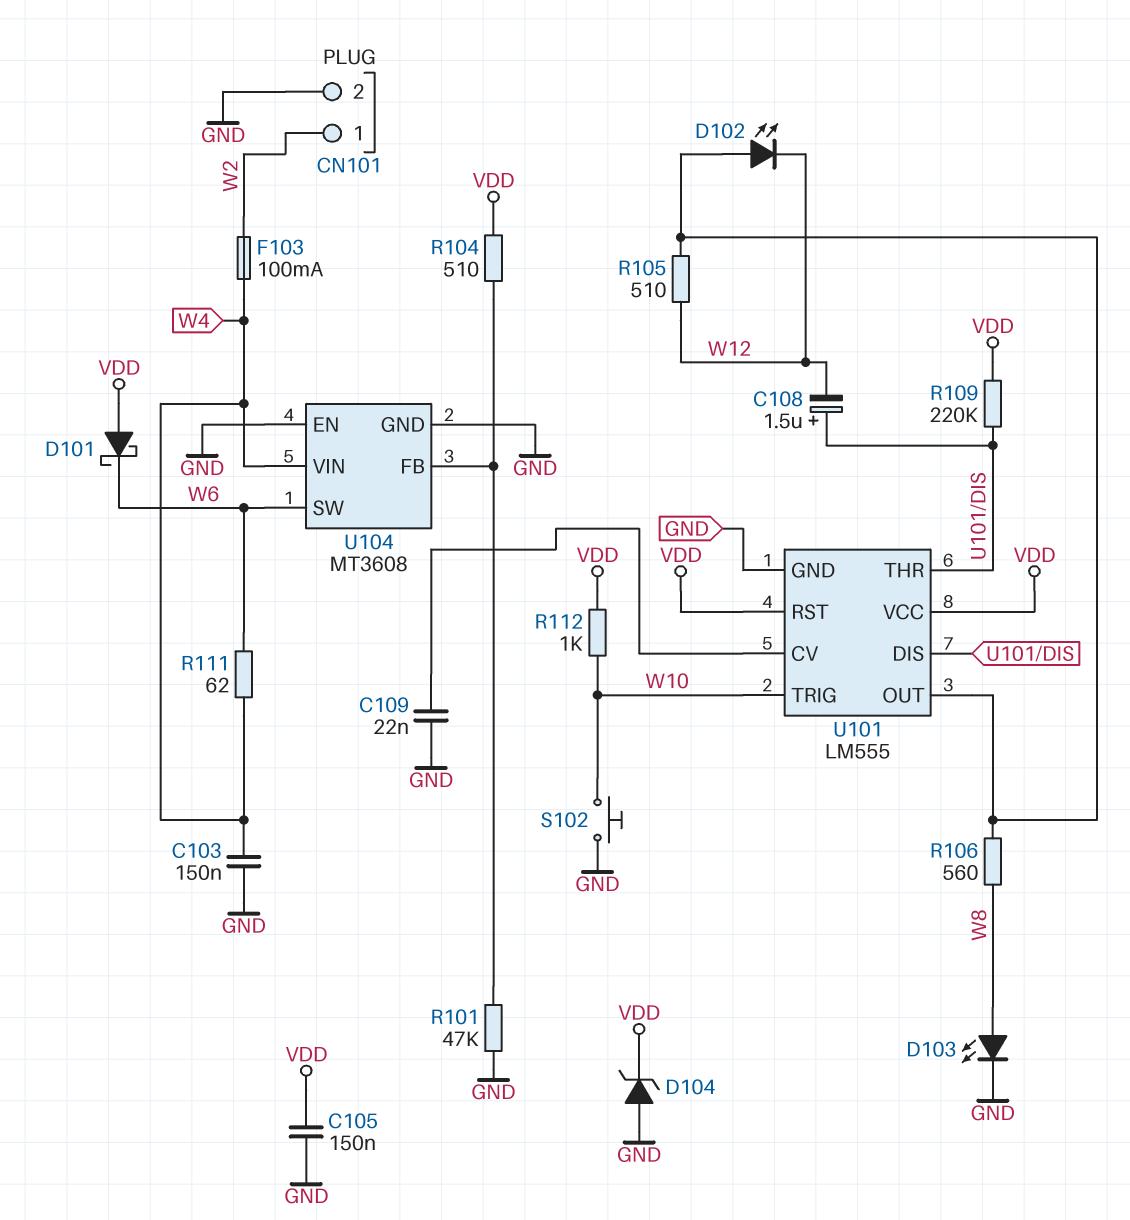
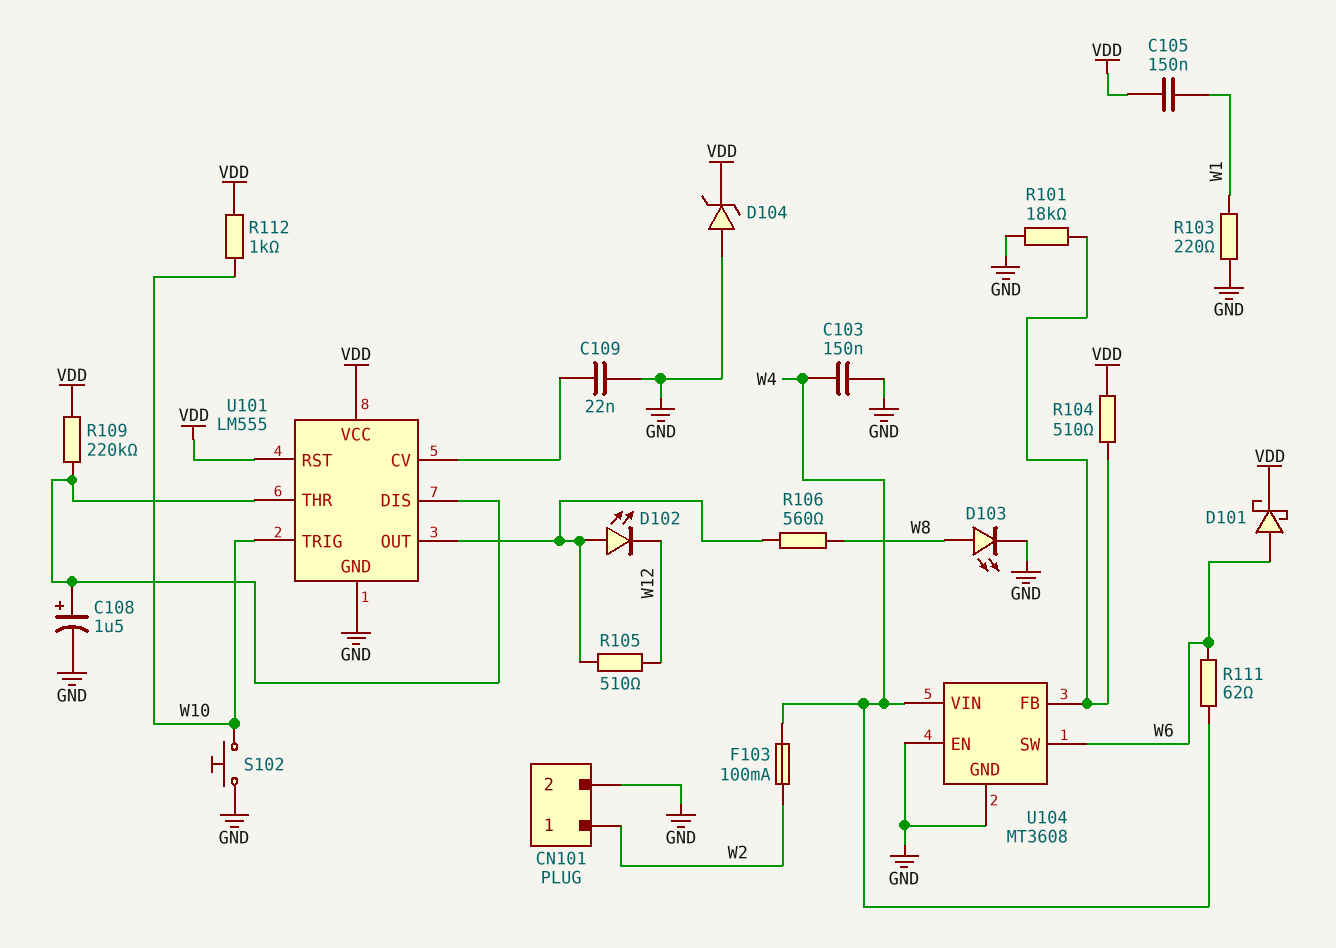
C105: 150nF (GND, VDD) -> 150nF (VDD, W1)
C108: 1.5uF (plus U101/DIS, minus W12) -> 1.5uF (plus U101/DIS, minus GND)
D101: schottky (A VDD, K W6) -> schottky (A W6, K VDD)
R101: 47k (GND, U104/FB) -> 18k (GND, U104/FB)
R103: none -> 220 (GND, W1)

